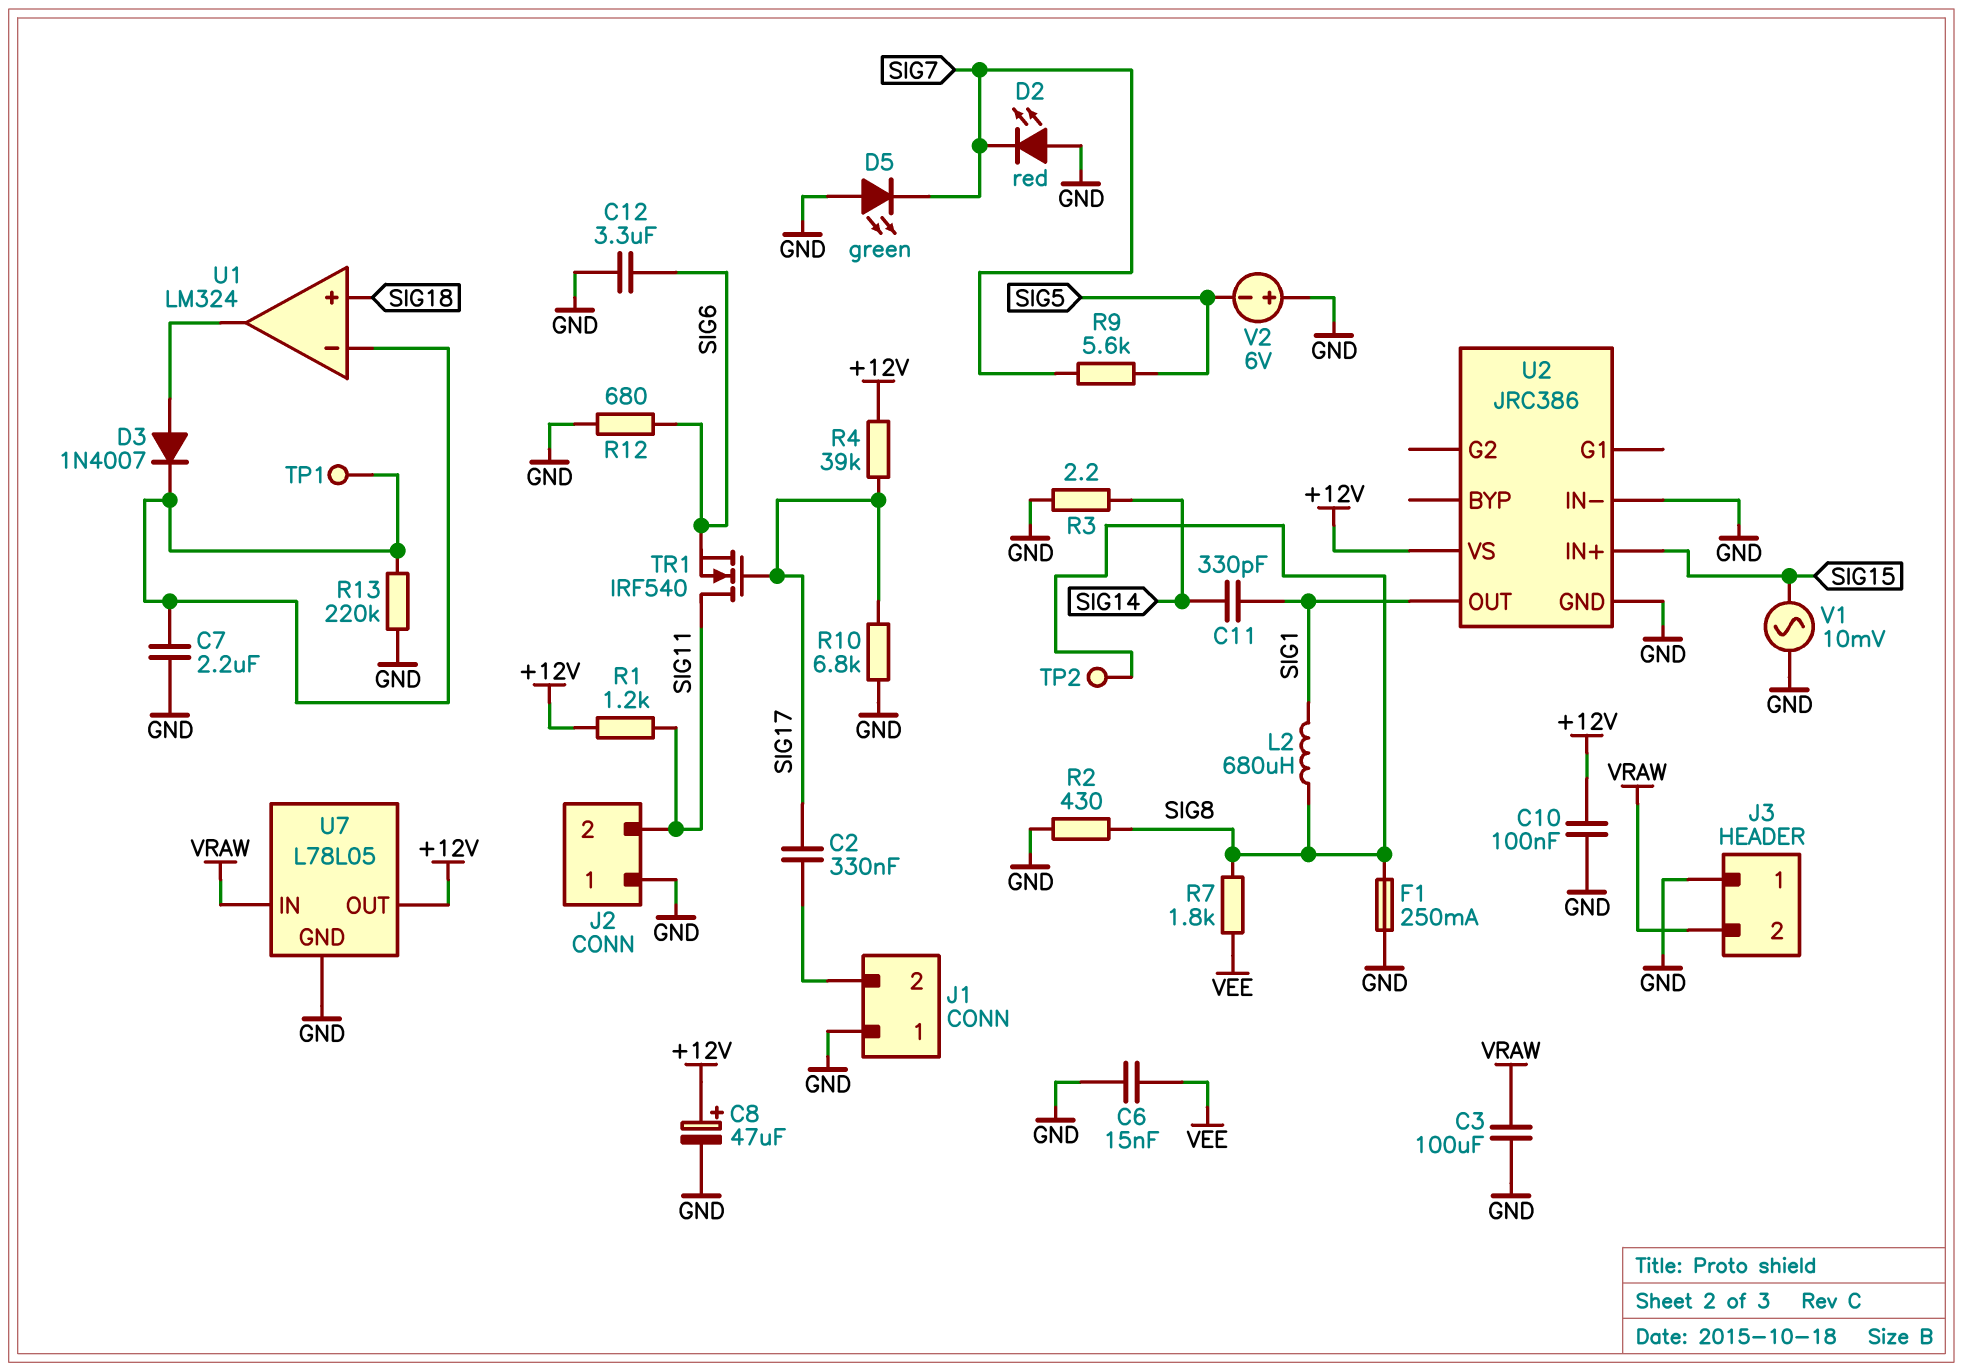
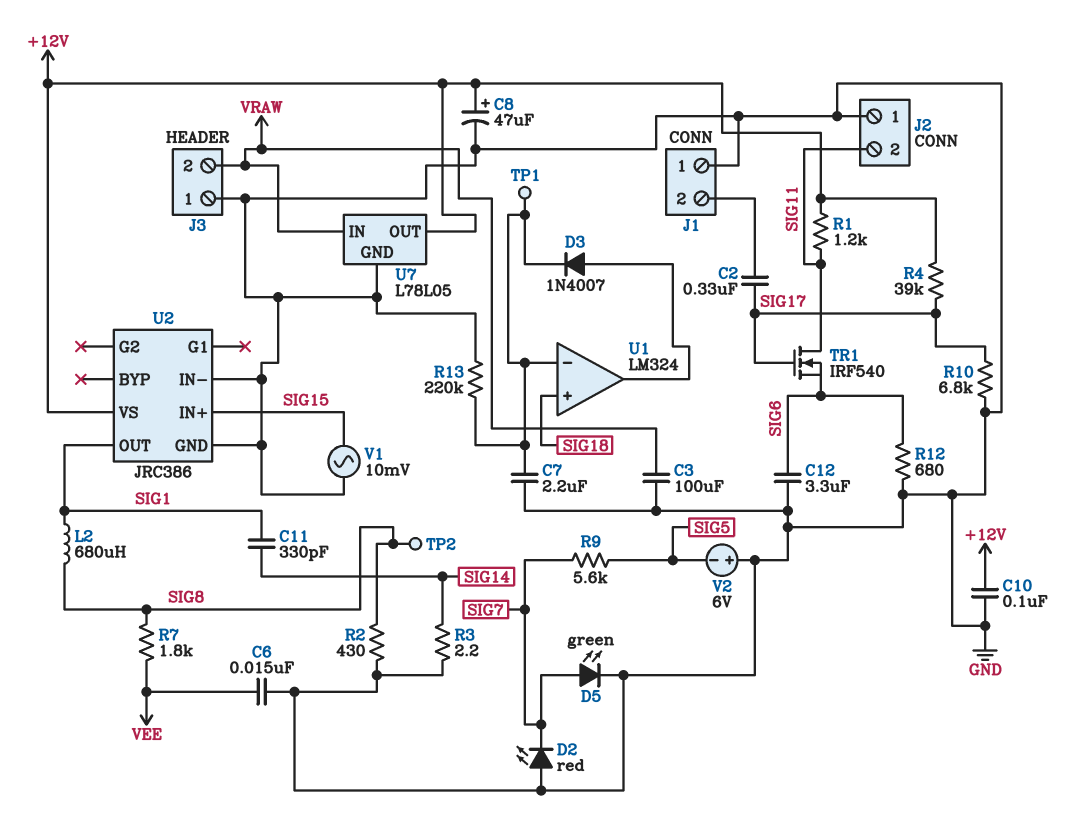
D5: LED green (A GND, K SIG7) -> LED green (A SIG7, K GND)
F1: 250mA (GND, SIG8) -> none

